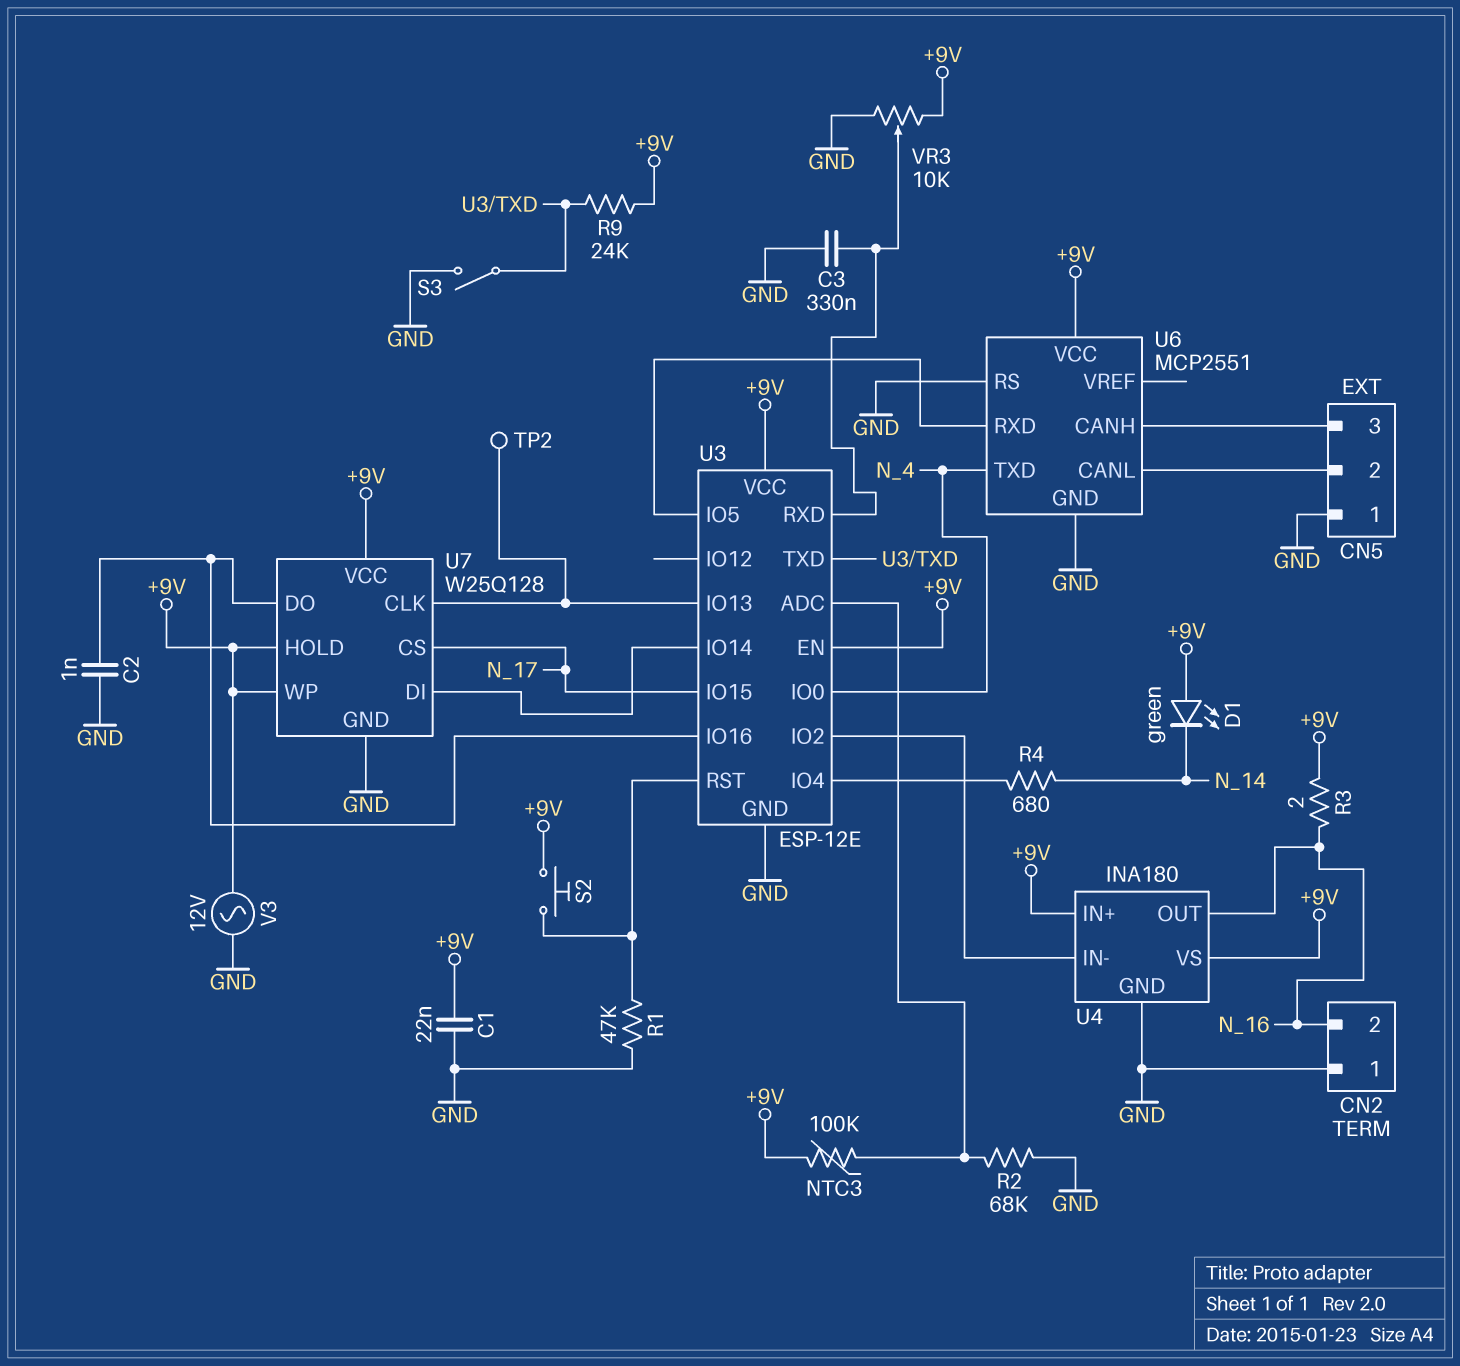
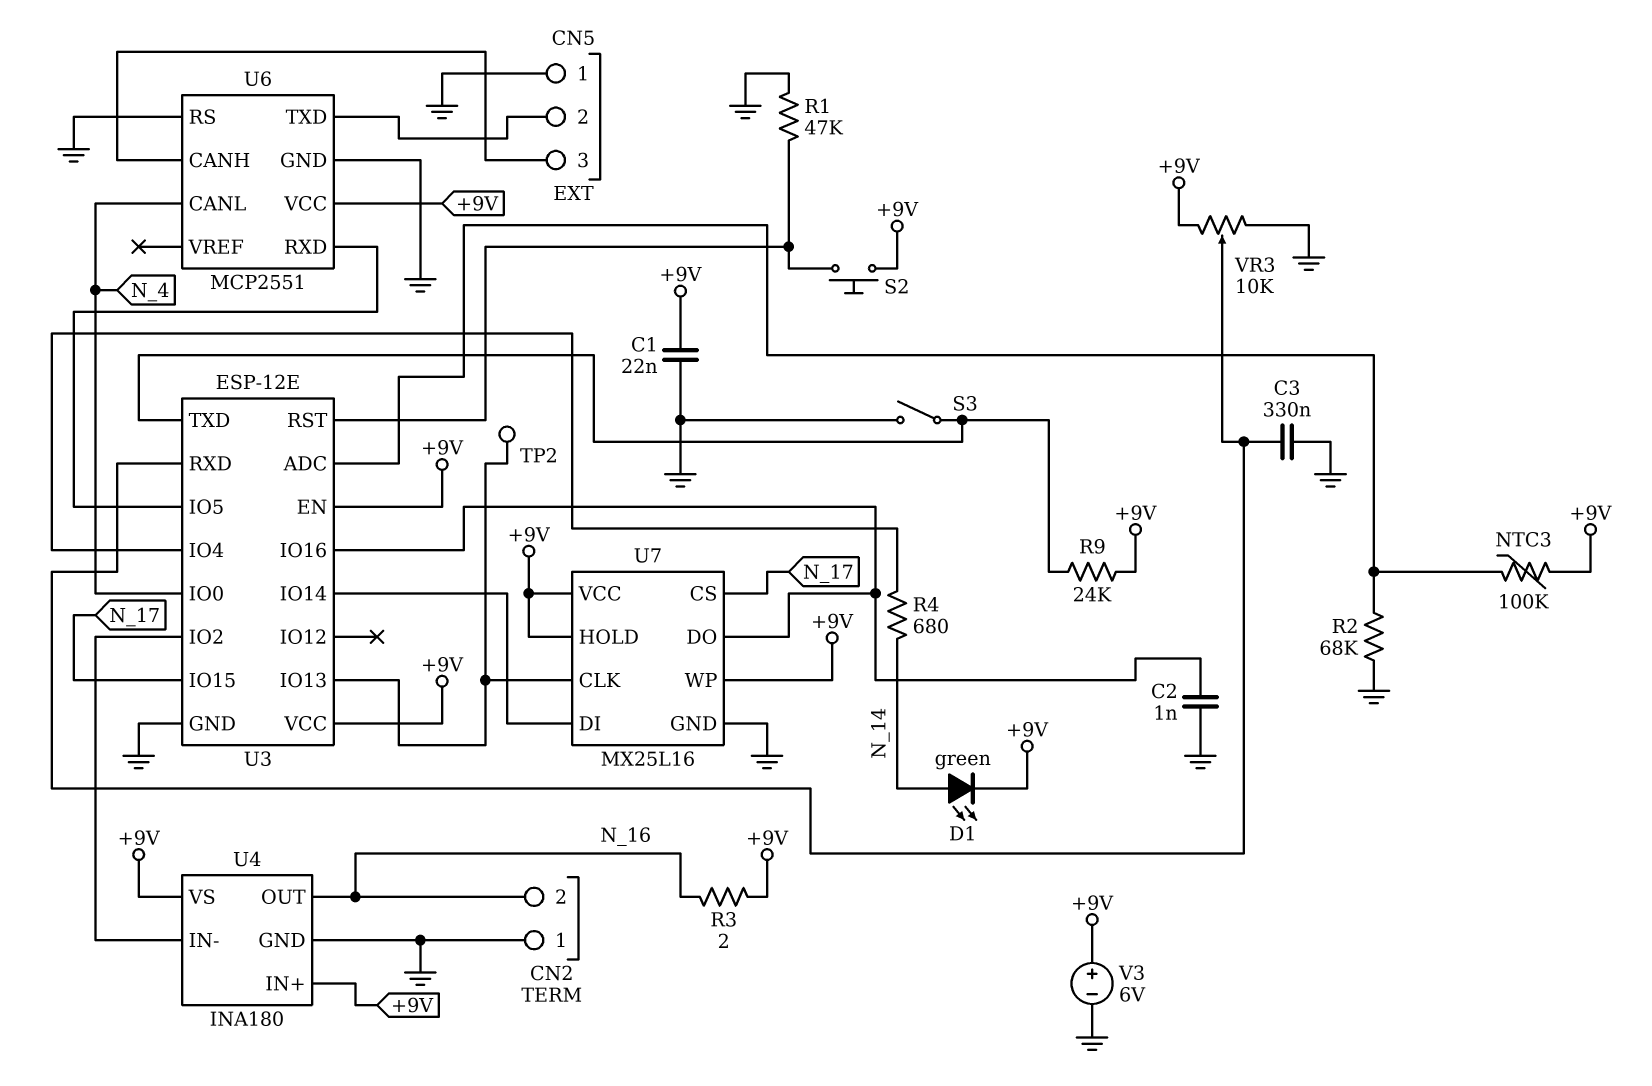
D1: LED green (A +9V, K N_14) -> LED green (A N_14, K +9V)
U6 pin CANL: CN5/2 -> N_4
U6 pin TXD: N_4 -> CN5/2
U7: W25Q128 -> MX25L16
V3: AC 12V (+9V, GND) -> 6V (plus +9V, minus GND)

